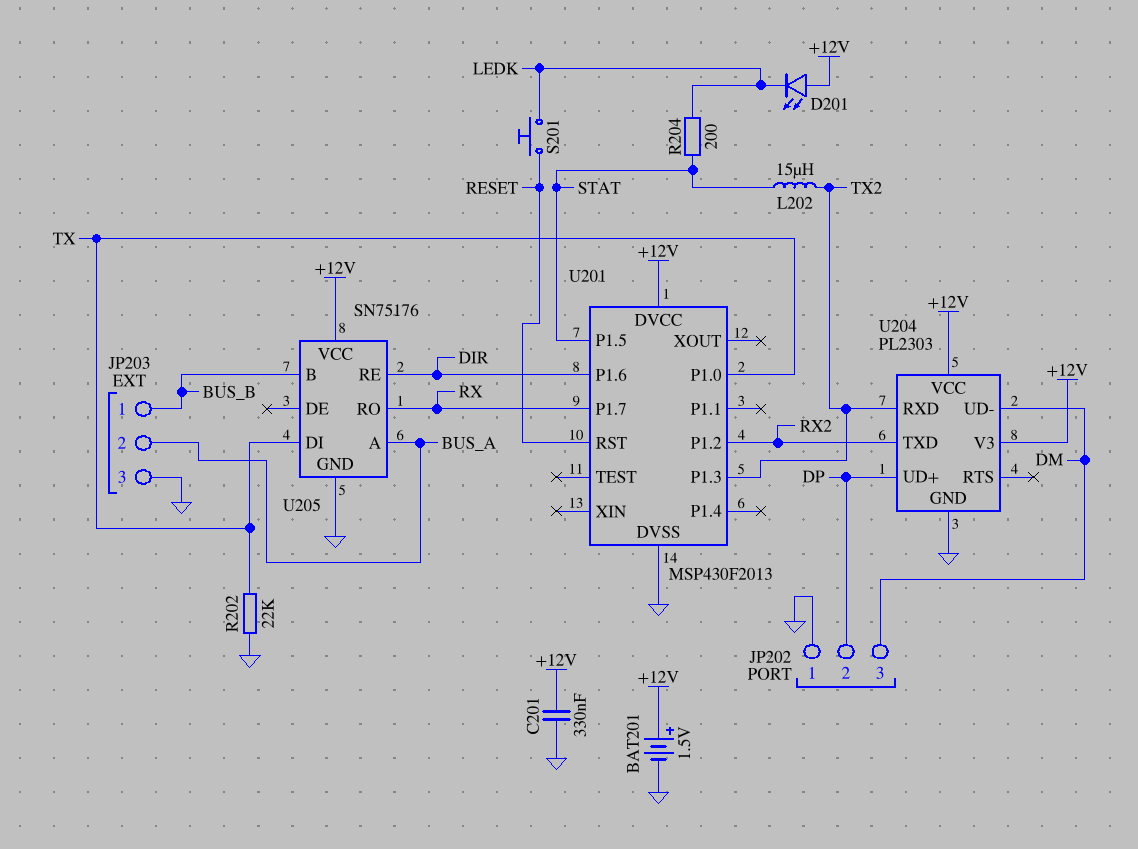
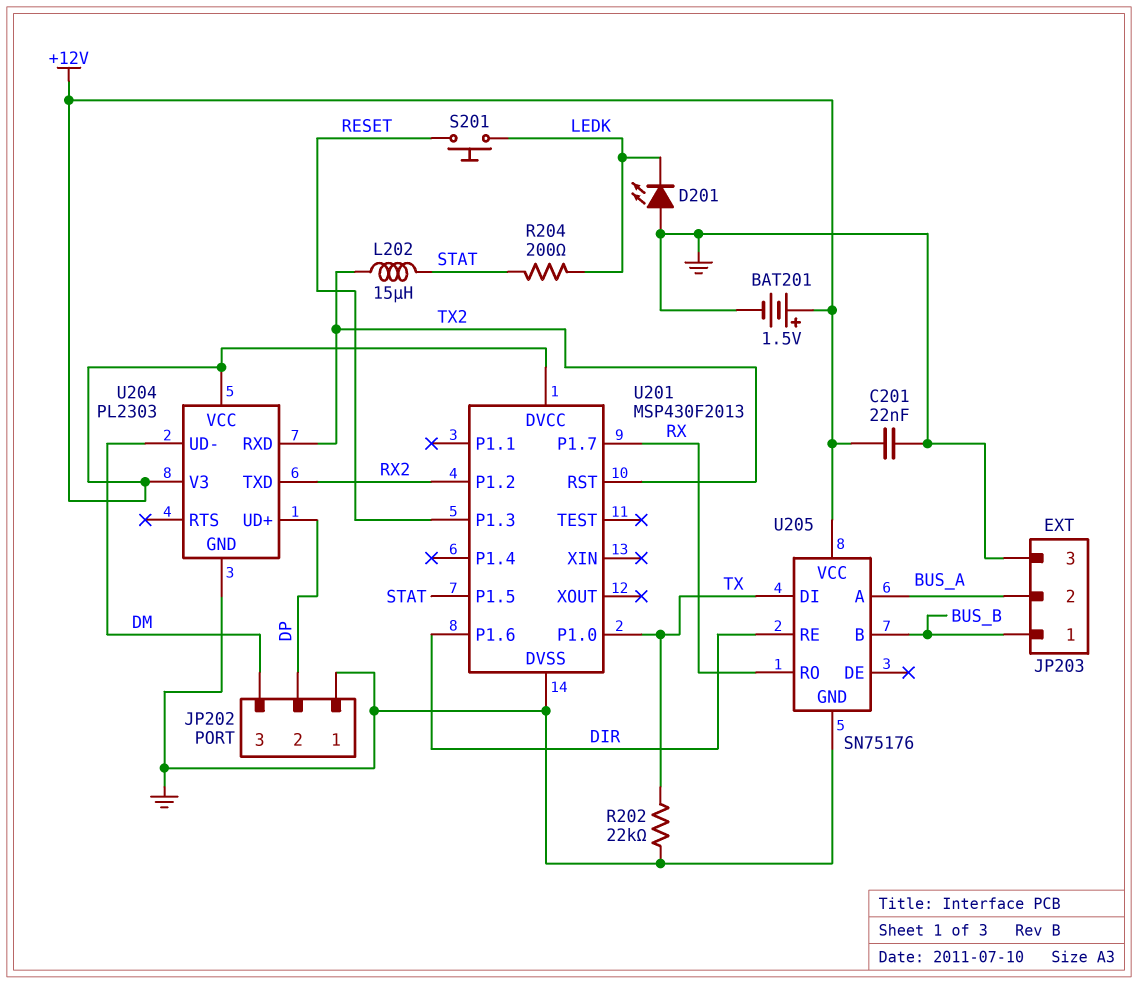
C201: 330nF (+12V, GND) -> 22nF (+12V, GND)
D201: LED (A +12V, K LEDK) -> LED (A GND, K LEDK)
U201 pin P1.3: TX2 -> RESET
U201 pin RST: RESET -> TX2

